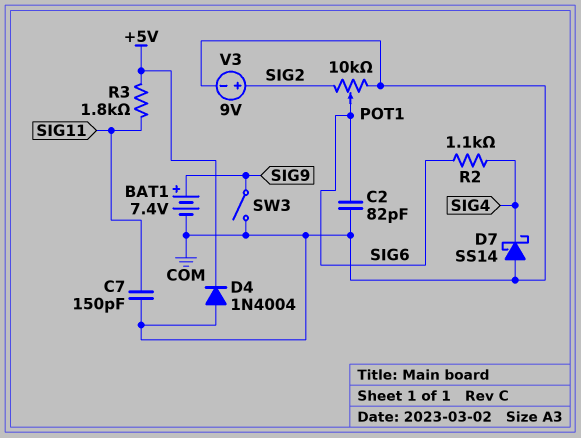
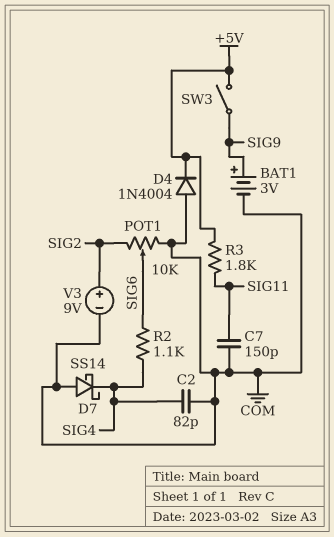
BAT1: 7.4V (plus SIG9, minus COM) -> 3V (plus SIG9, minus COM)
C2: 82pF (COM, SIG6) -> 82pF (COM, SIG4)
SW3: switch (COM, SIG9) -> switch (+5V, SIG9)

